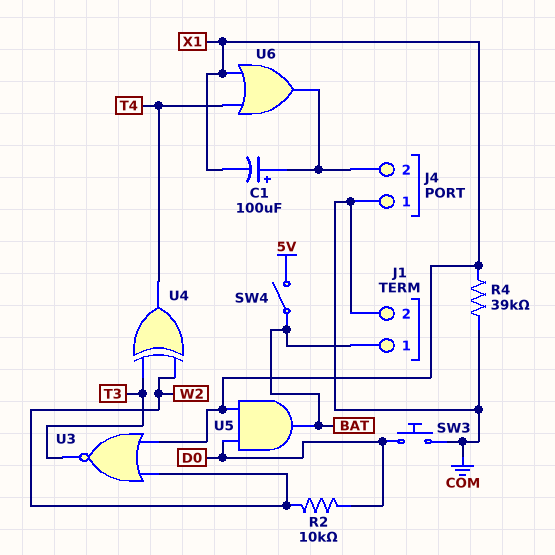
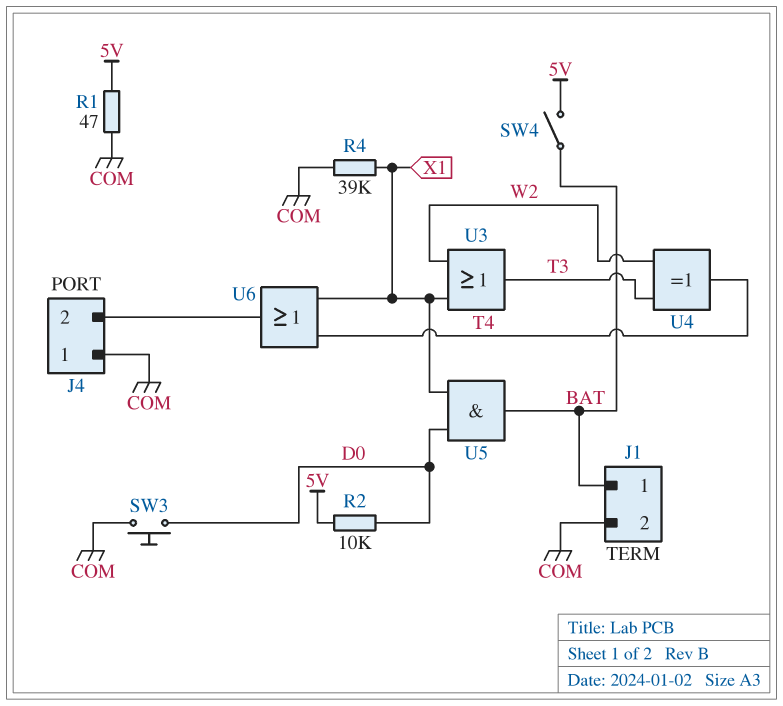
C1: 100uF (plus J4/2, minus X1) -> none
R1: none -> 47 (5V, COM)
R2: 10k (D0, W2) -> 10k (5V, D0)
U3: NOR (in W2, in X1, out T3) -> OR (in W2, in X1, out T3)

